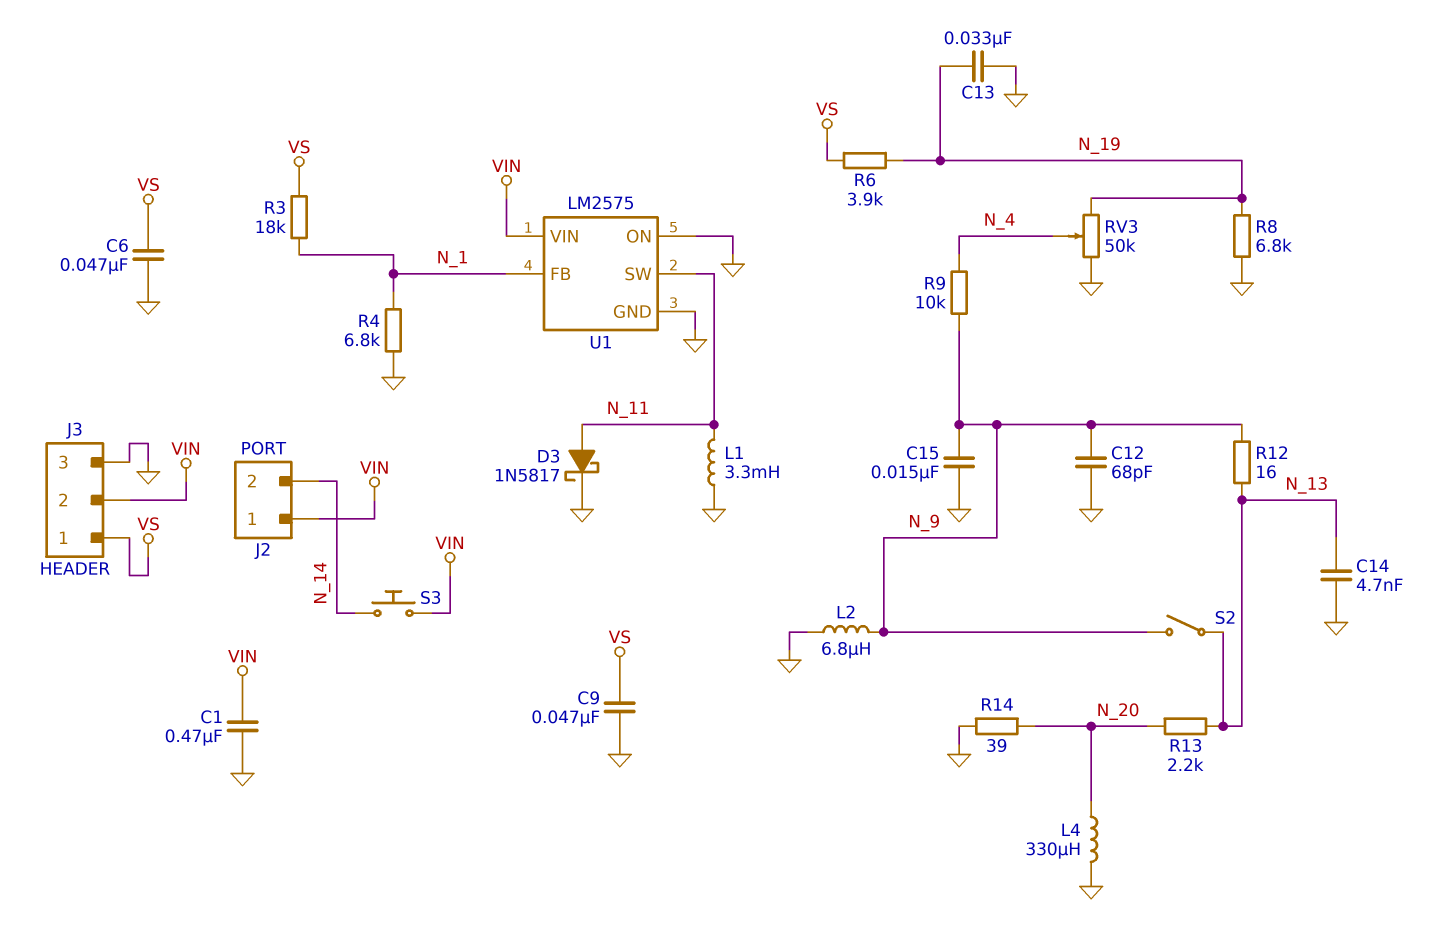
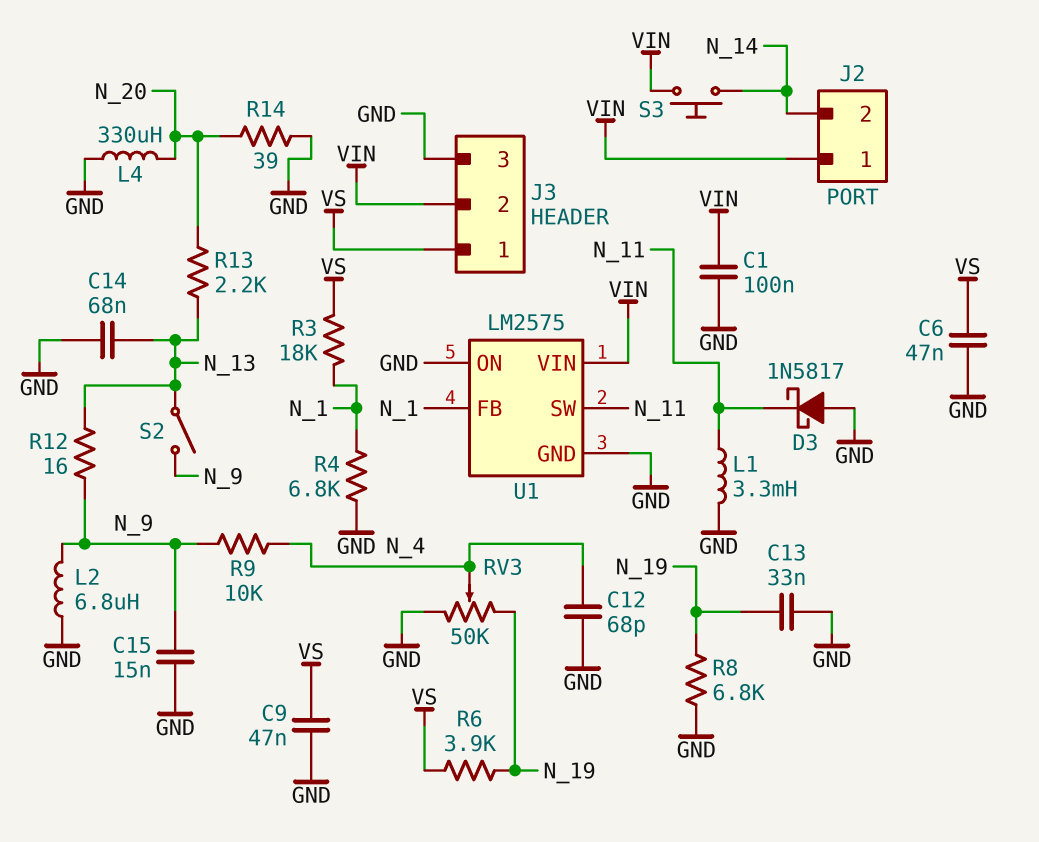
C1: 470nF (GND, VIN) -> 100nF (GND, VIN)
C12: 68pF (GND, N_9) -> 68pF (GND, N_4)
C14: 4.7nF (GND, N_13) -> 68nF (GND, N_13)
D3: schottky 1N5817 (A N_11, K GND) -> schottky 1N5817 (A GND, K N_11)

